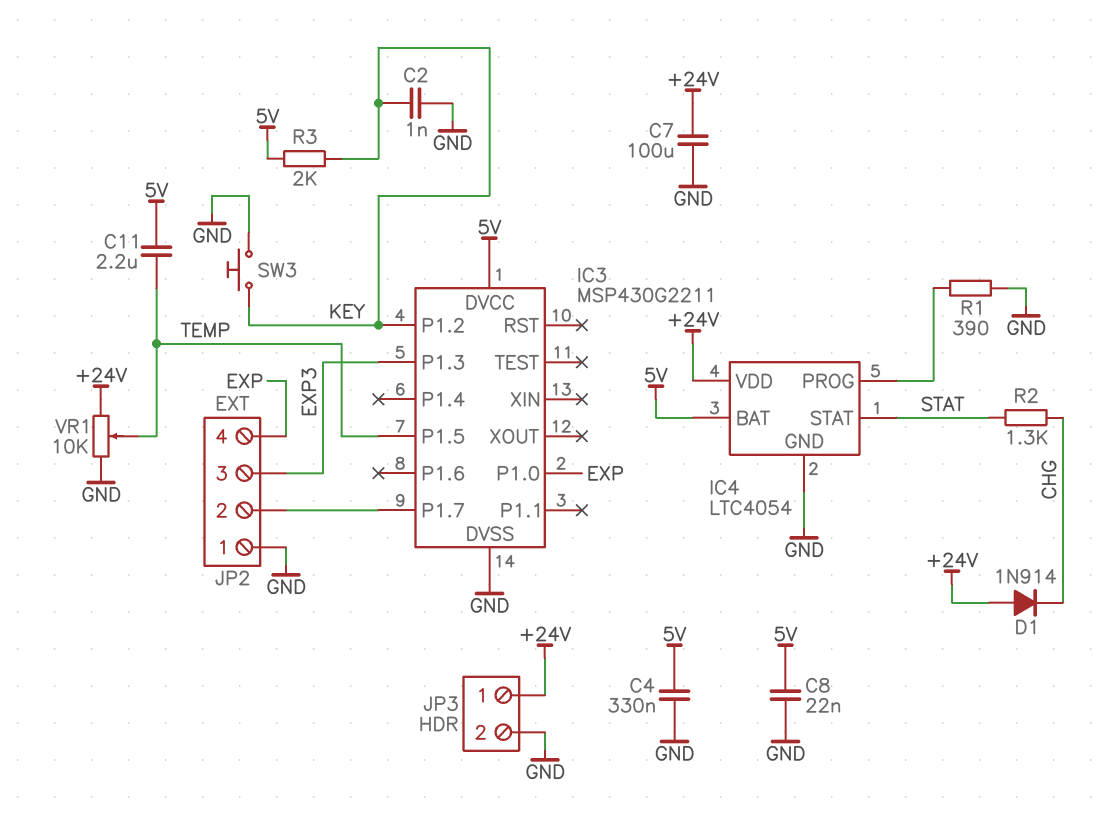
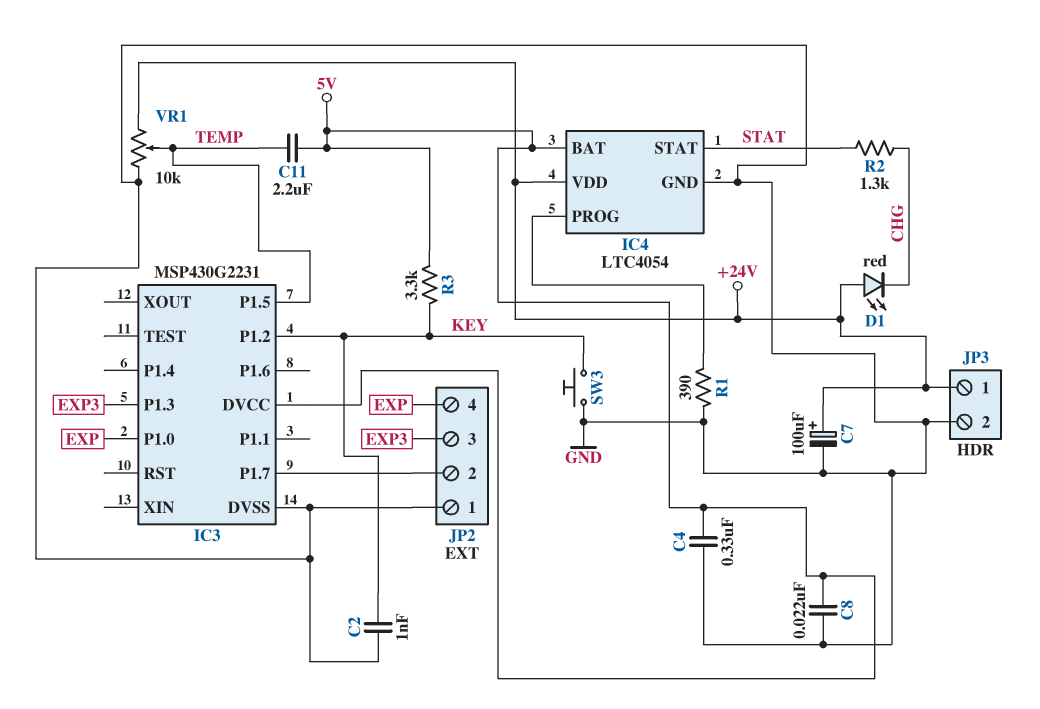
C7: 100uF (+24V, GND) -> 100uF (plus +24V, minus GND)
D1: diode 1N914 (A +24V, K CHG) -> LED red (A +24V, K CHG)
IC3: MSP430G2211 -> MSP430G2231
R3: 2k (5V, KEY) -> 3.3k (5V, KEY)

